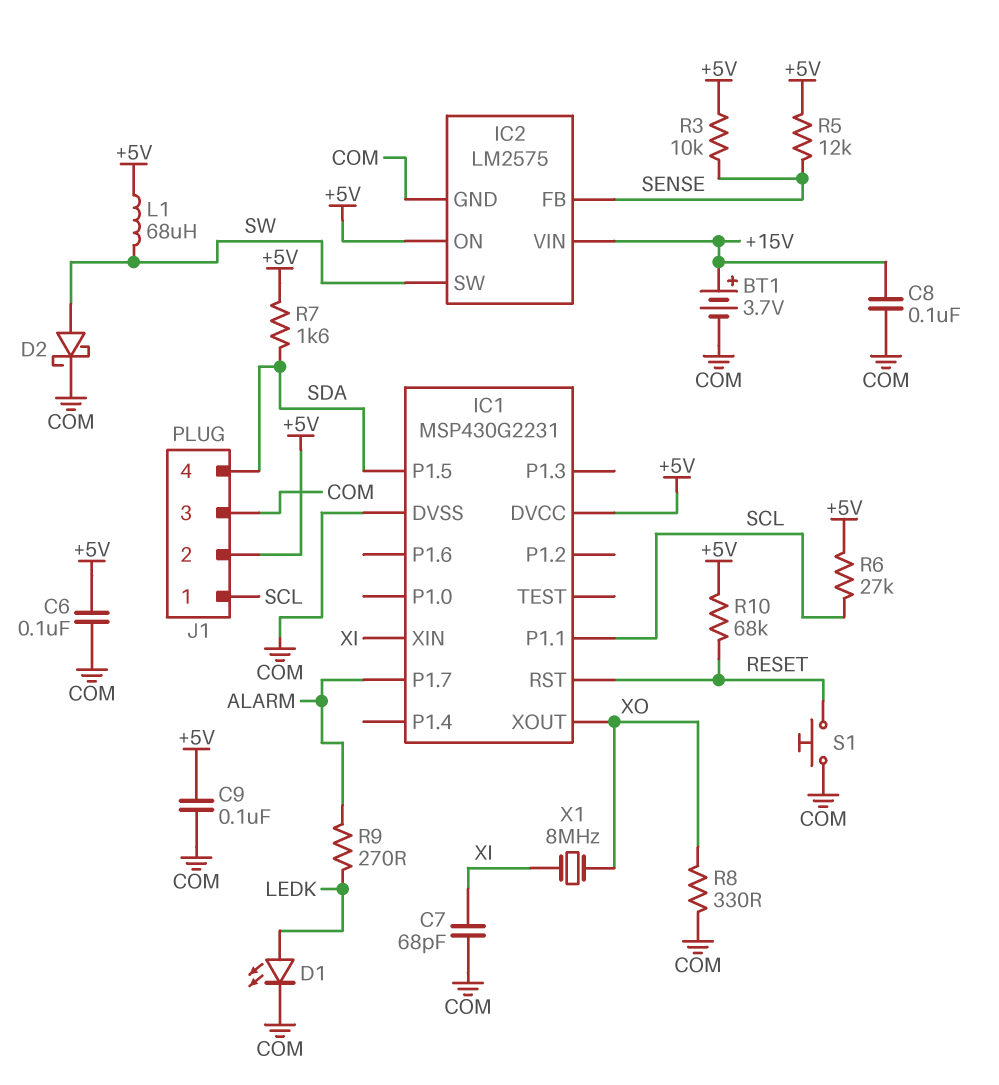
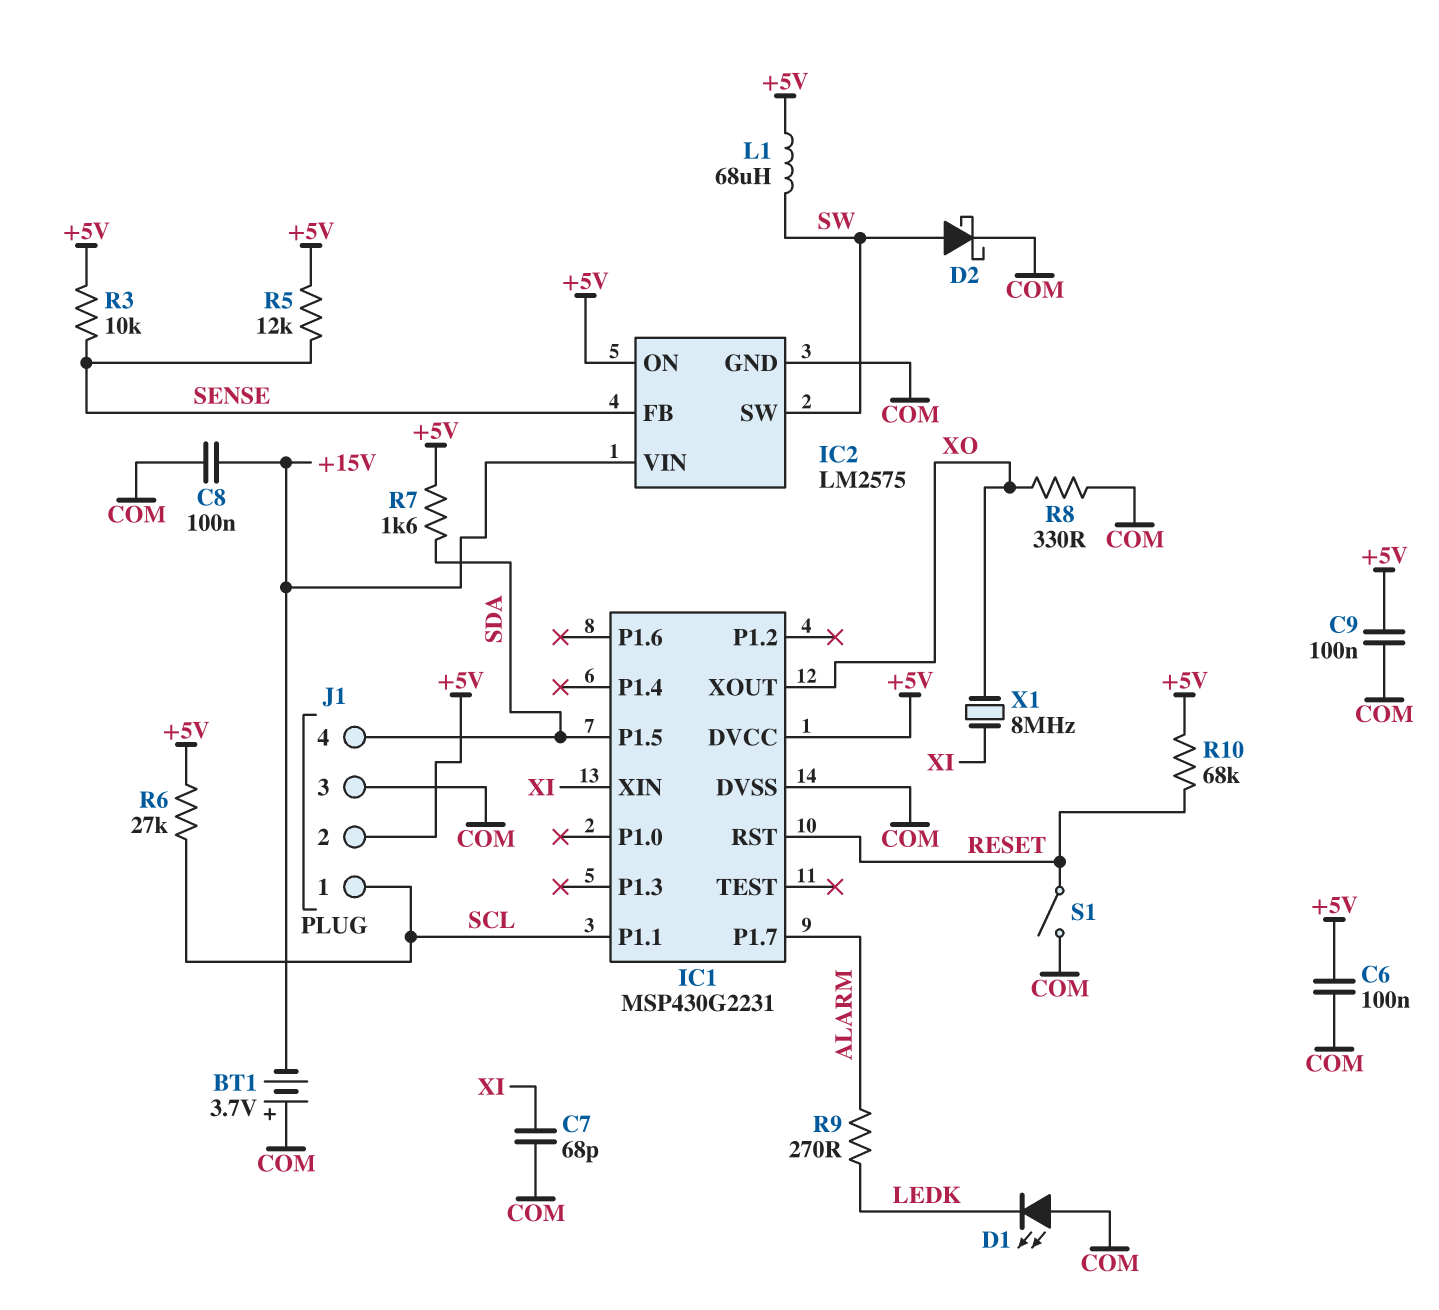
BT1: 3.7V (plus +15V, minus COM) -> 3.7V (plus COM, minus +15V)
D1: LED (A LEDK, K COM) -> LED (A COM, K LEDK)
S1: button (COM, RESET) -> switch (COM, RESET)

